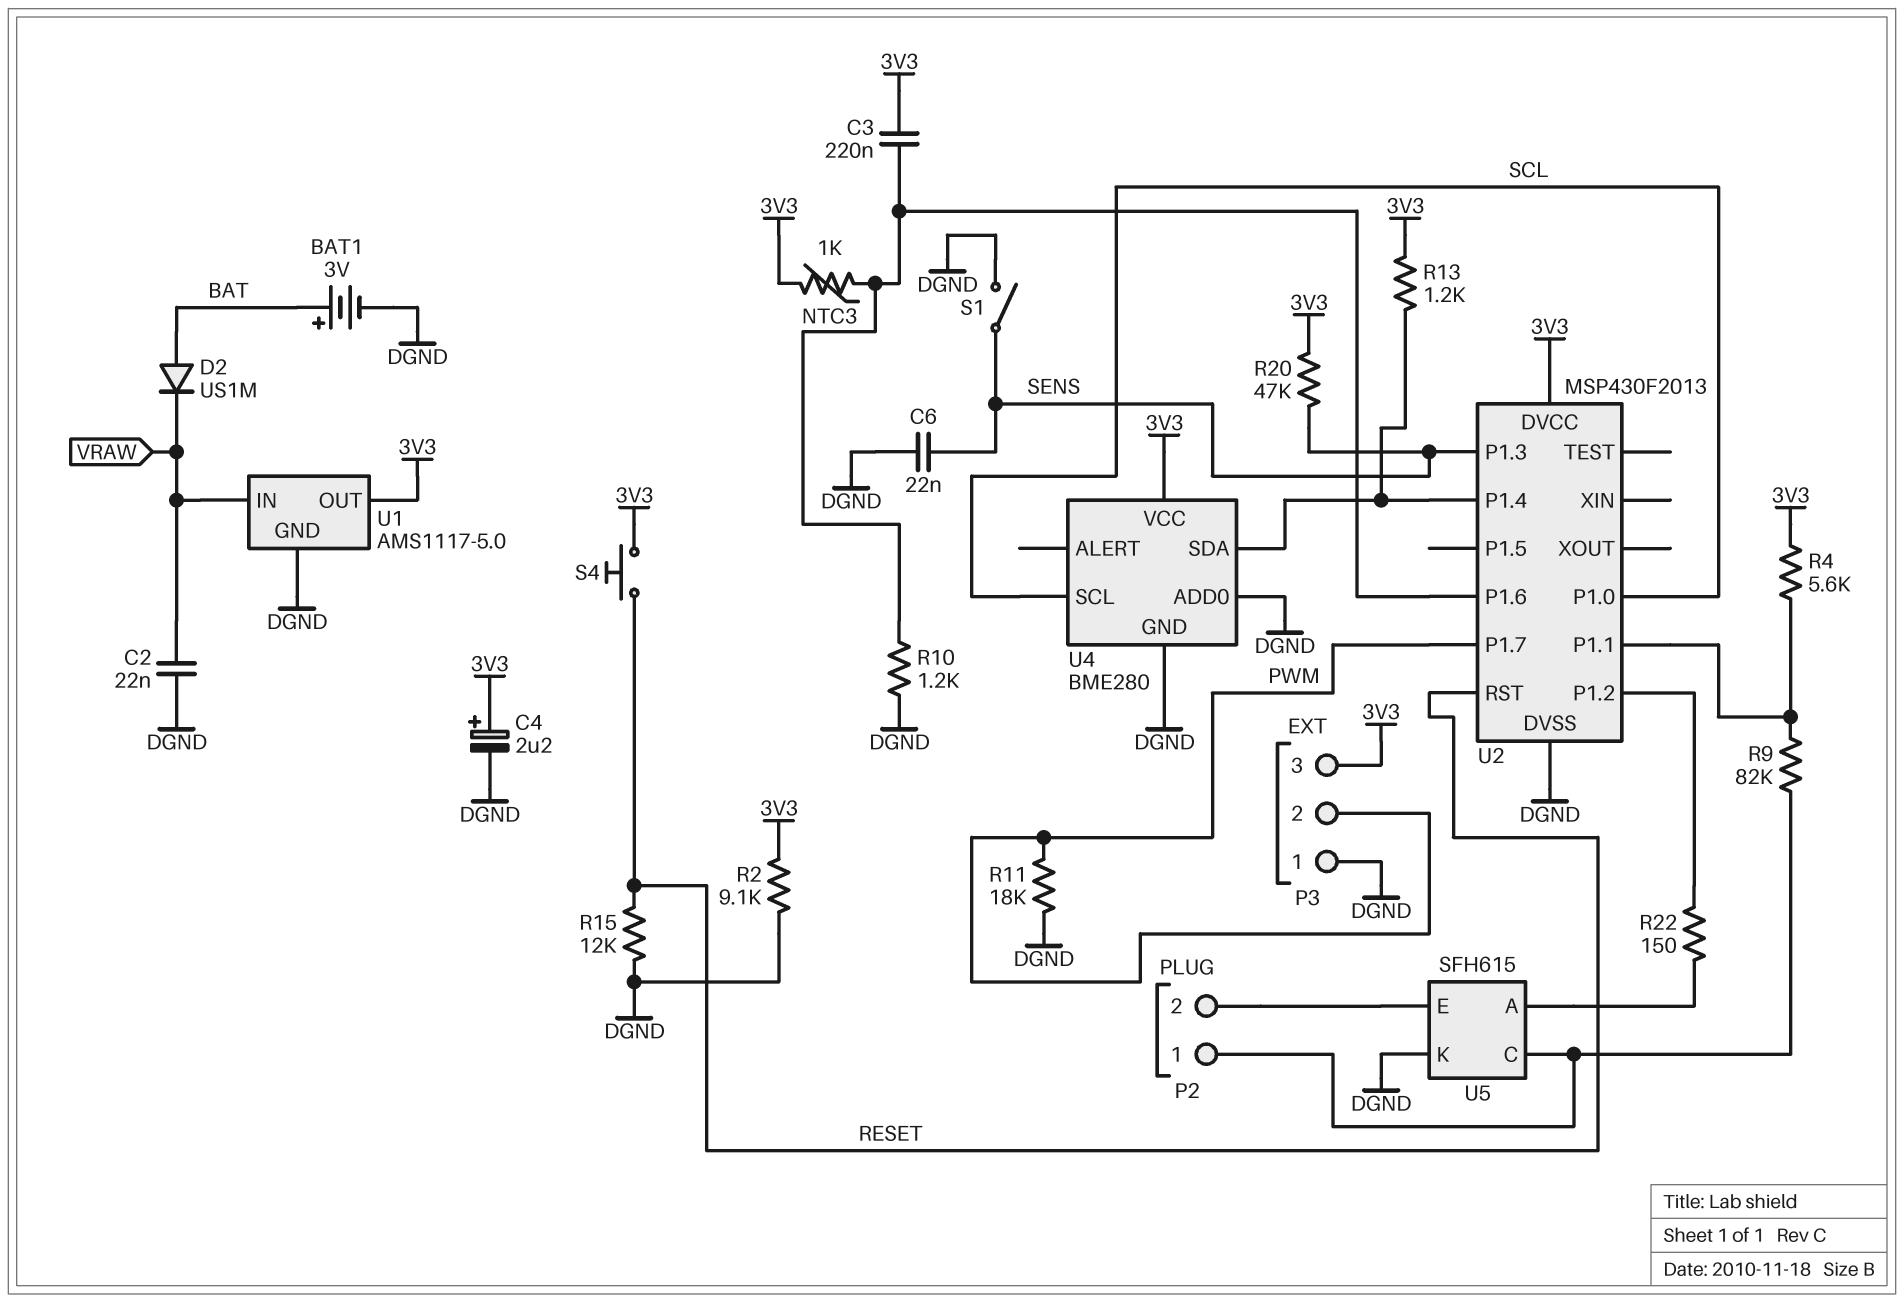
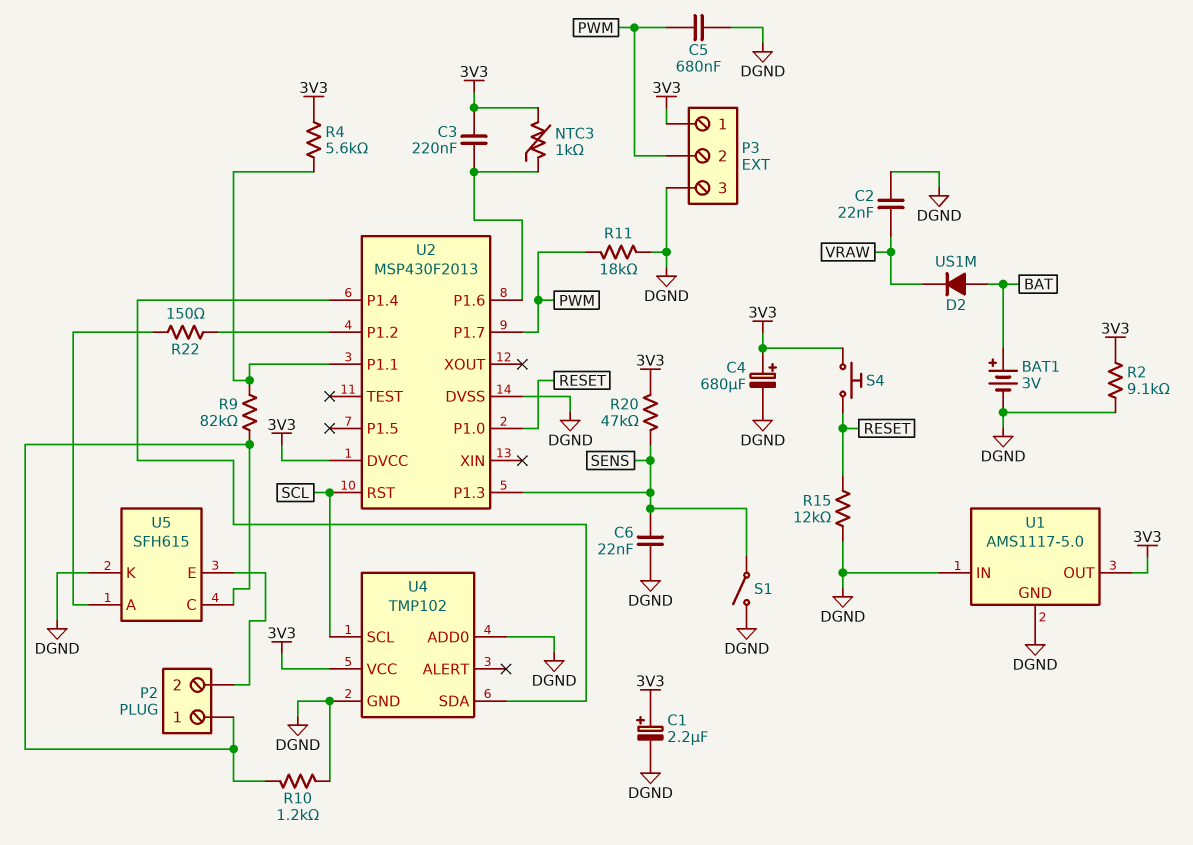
C1: none -> 2.2uF (plus 3V3, minus DGND)
C4: 2.2uF (plus 3V3, minus DGND) -> 680uF (plus 3V3, minus DGND)
C5: none -> 680nF (DGND, PWM)
P3 pin 1: DGND -> 3V3
P3 pin 3: 3V3 -> DGND
R10: 1.2k (DGND, U2/P1.6) -> 1.2k (DGND, P2/1)
R13: 1.2k (3V3, U2/P1.4) -> none
U1 pin IN: VRAW -> DGND
U2 pin P1.0: SCL -> RESET
U2 pin RST: RESET -> SCL
U4: BME280 -> TMP102

